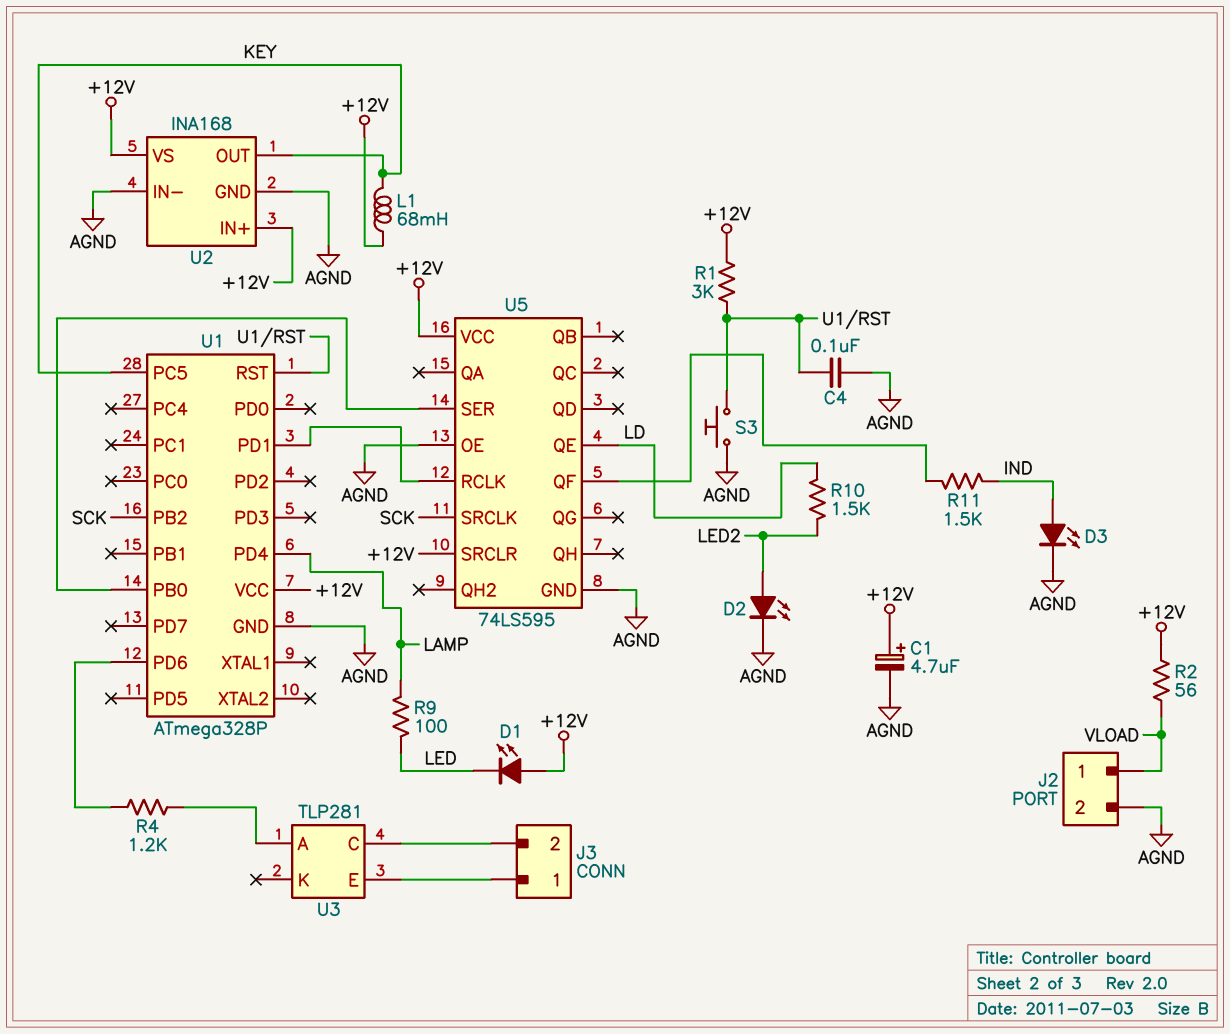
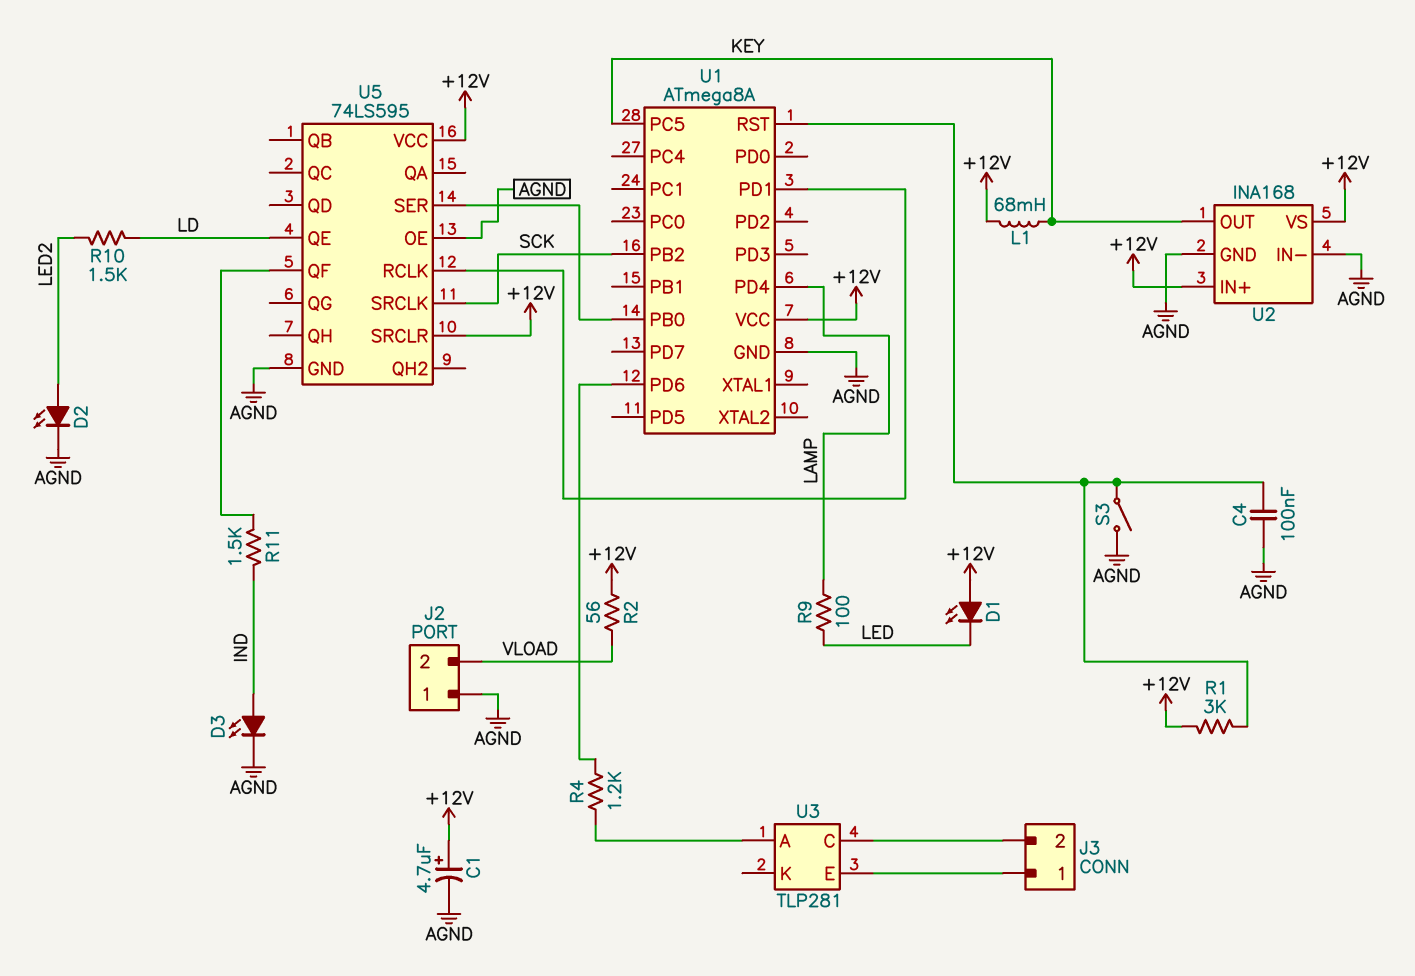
J2 pin 1: VLOAD -> AGND
J2 pin 2: AGND -> VLOAD
S3: button (AGND, U1/RST) -> switch (AGND, U1/RST)
U1: ATmega328P -> ATmega8A

